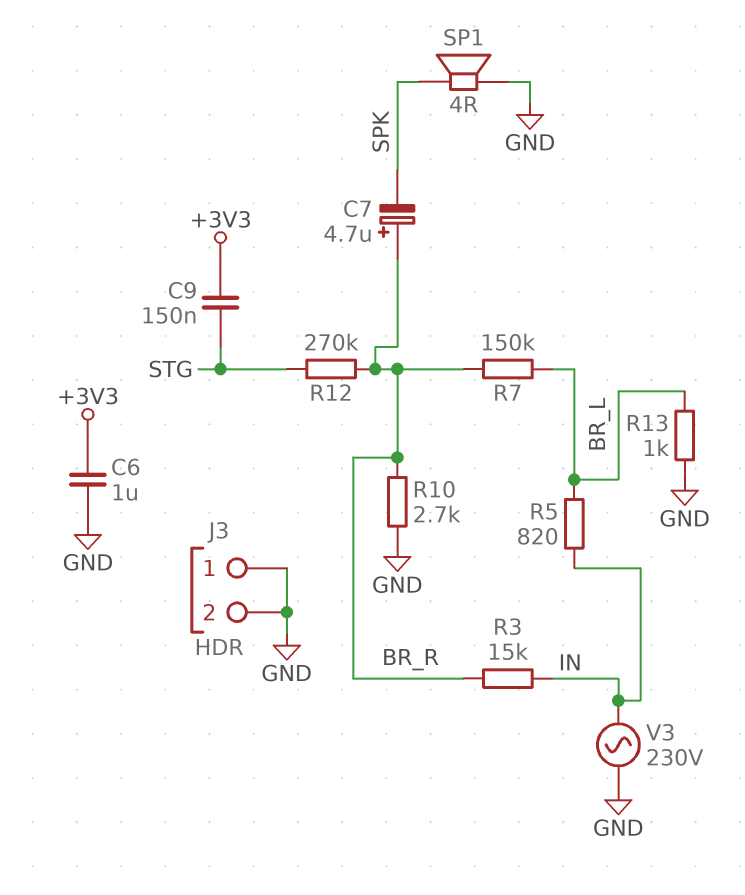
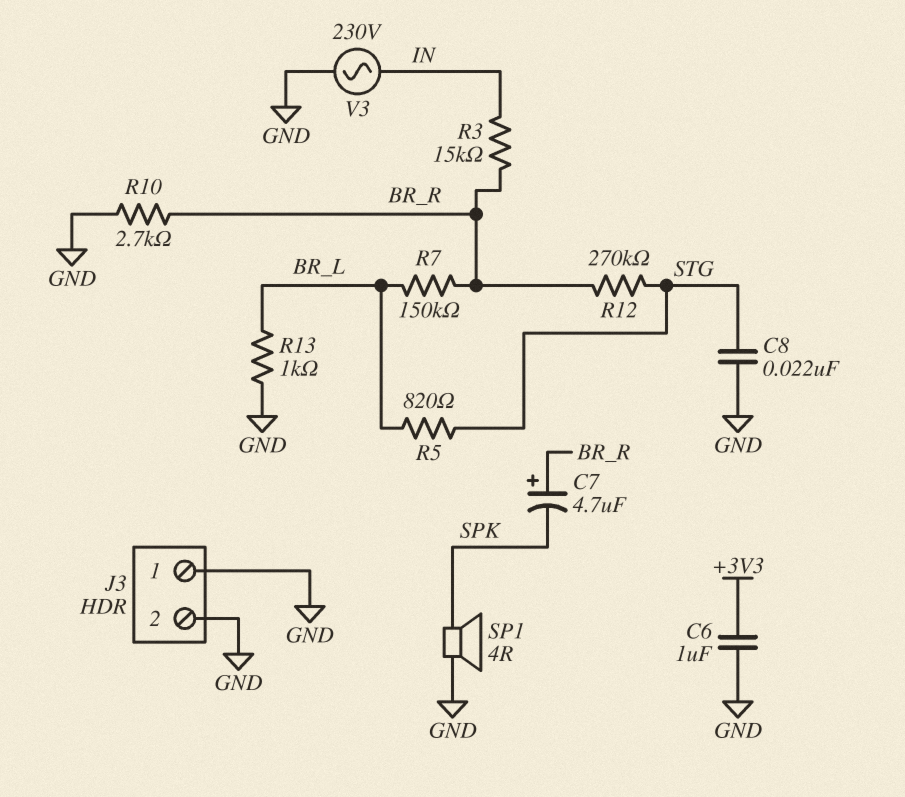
C8: none -> 22nF (GND, STG)
C9: 150nF (+3V3, STG) -> none
R5: 820 (BR_L, IN) -> 820 (BR_L, STG)

